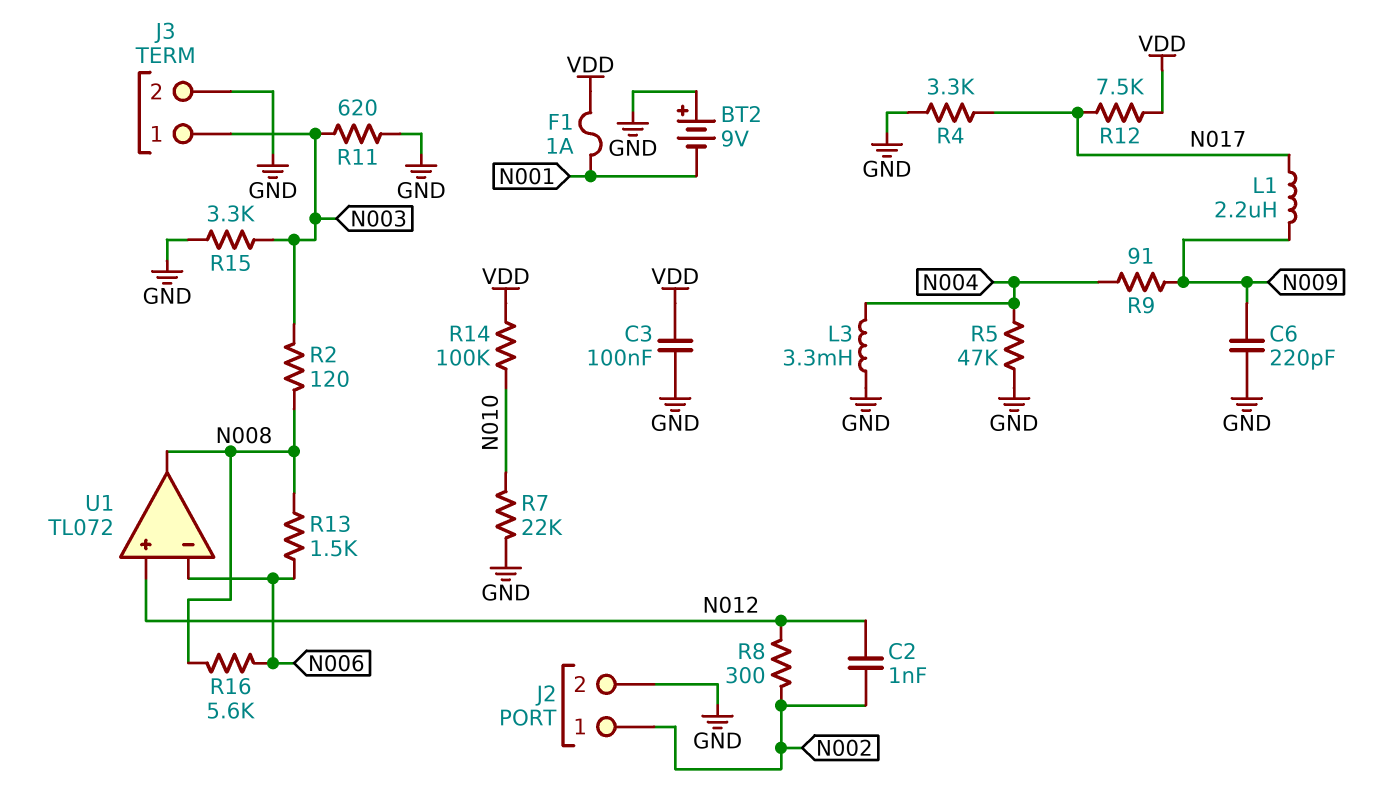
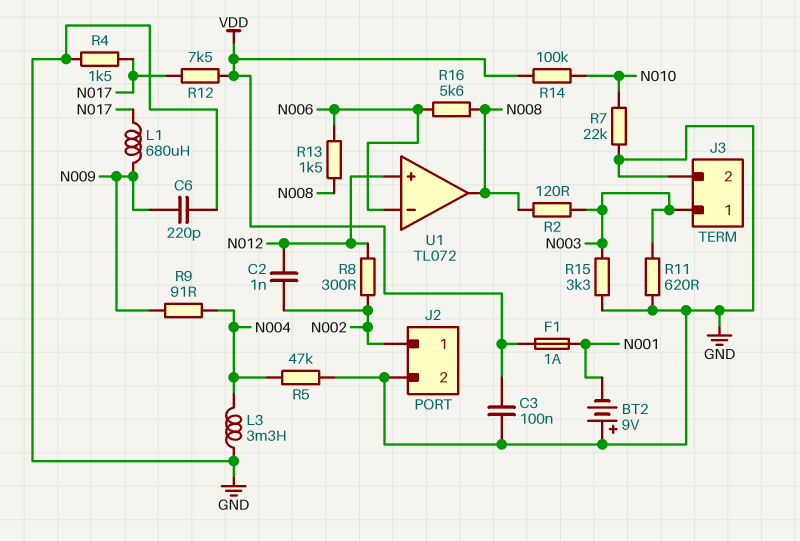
L1: 2.2uH (N009, N017) -> 680uH (N009, N017)
R4: 3.3k (GND, N017) -> 1.5k (GND, N017)

